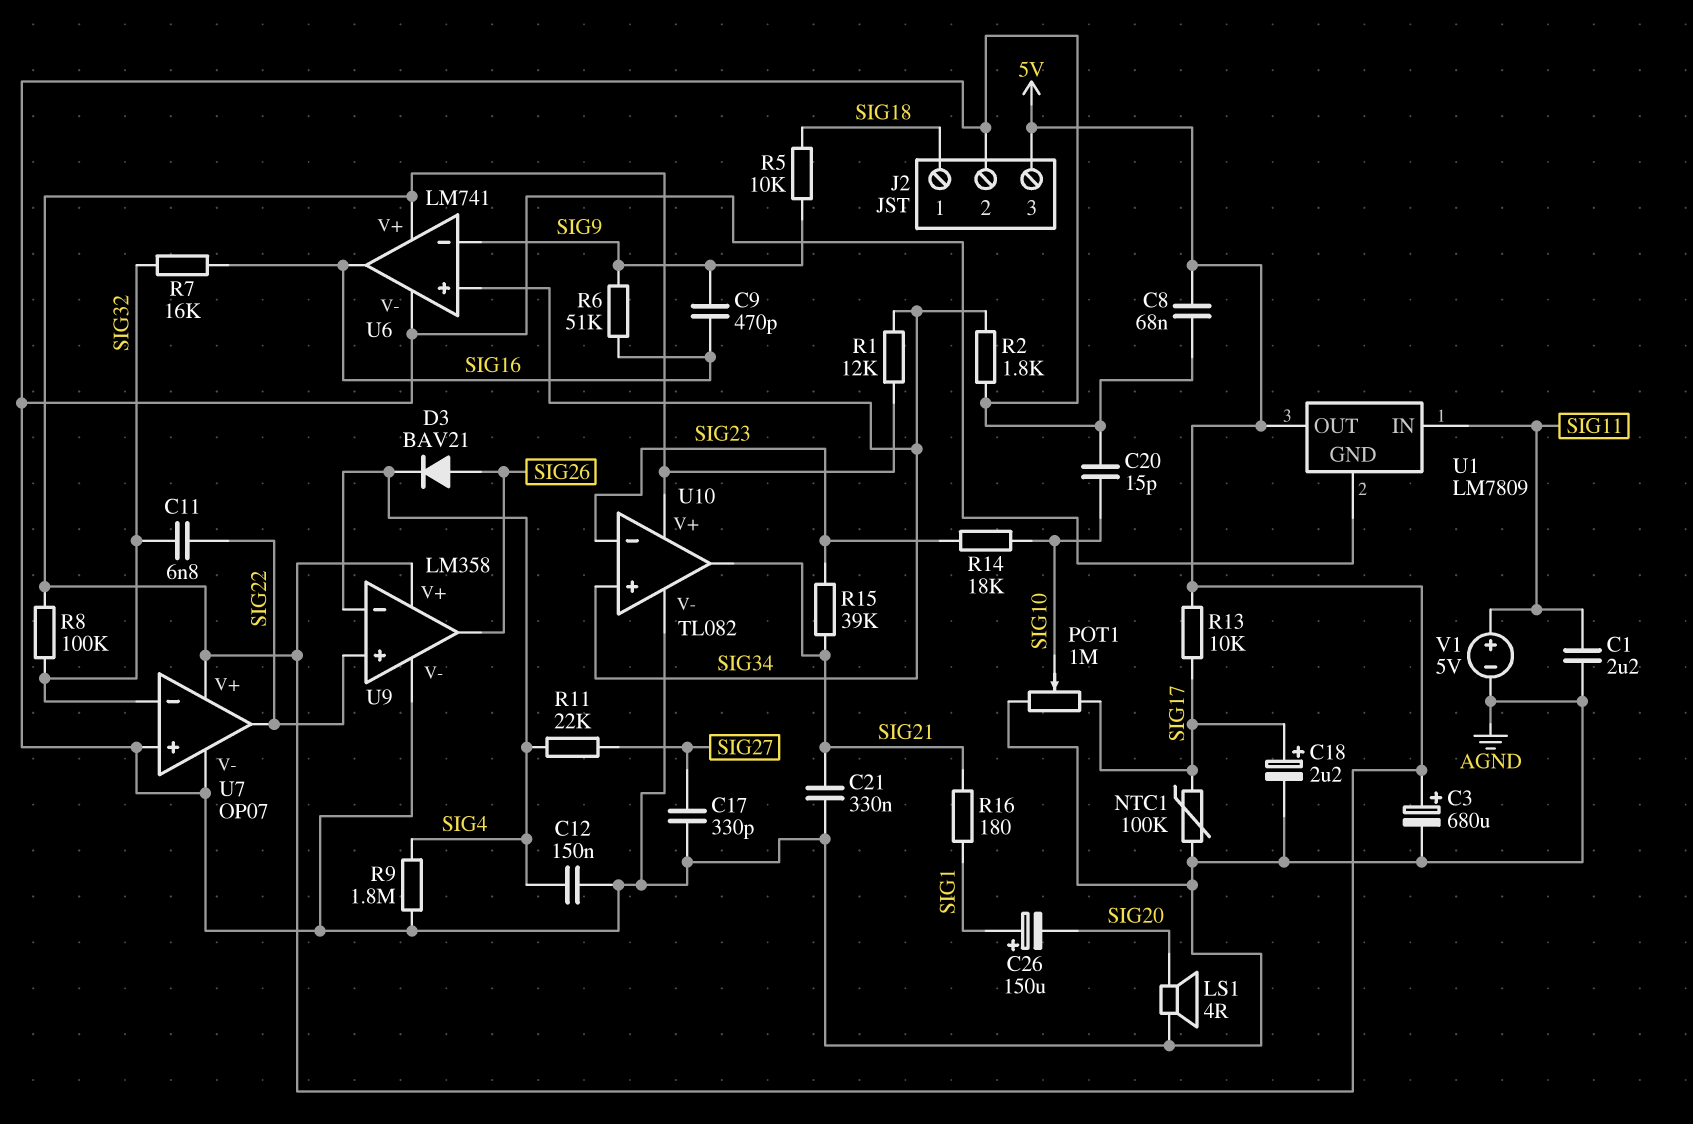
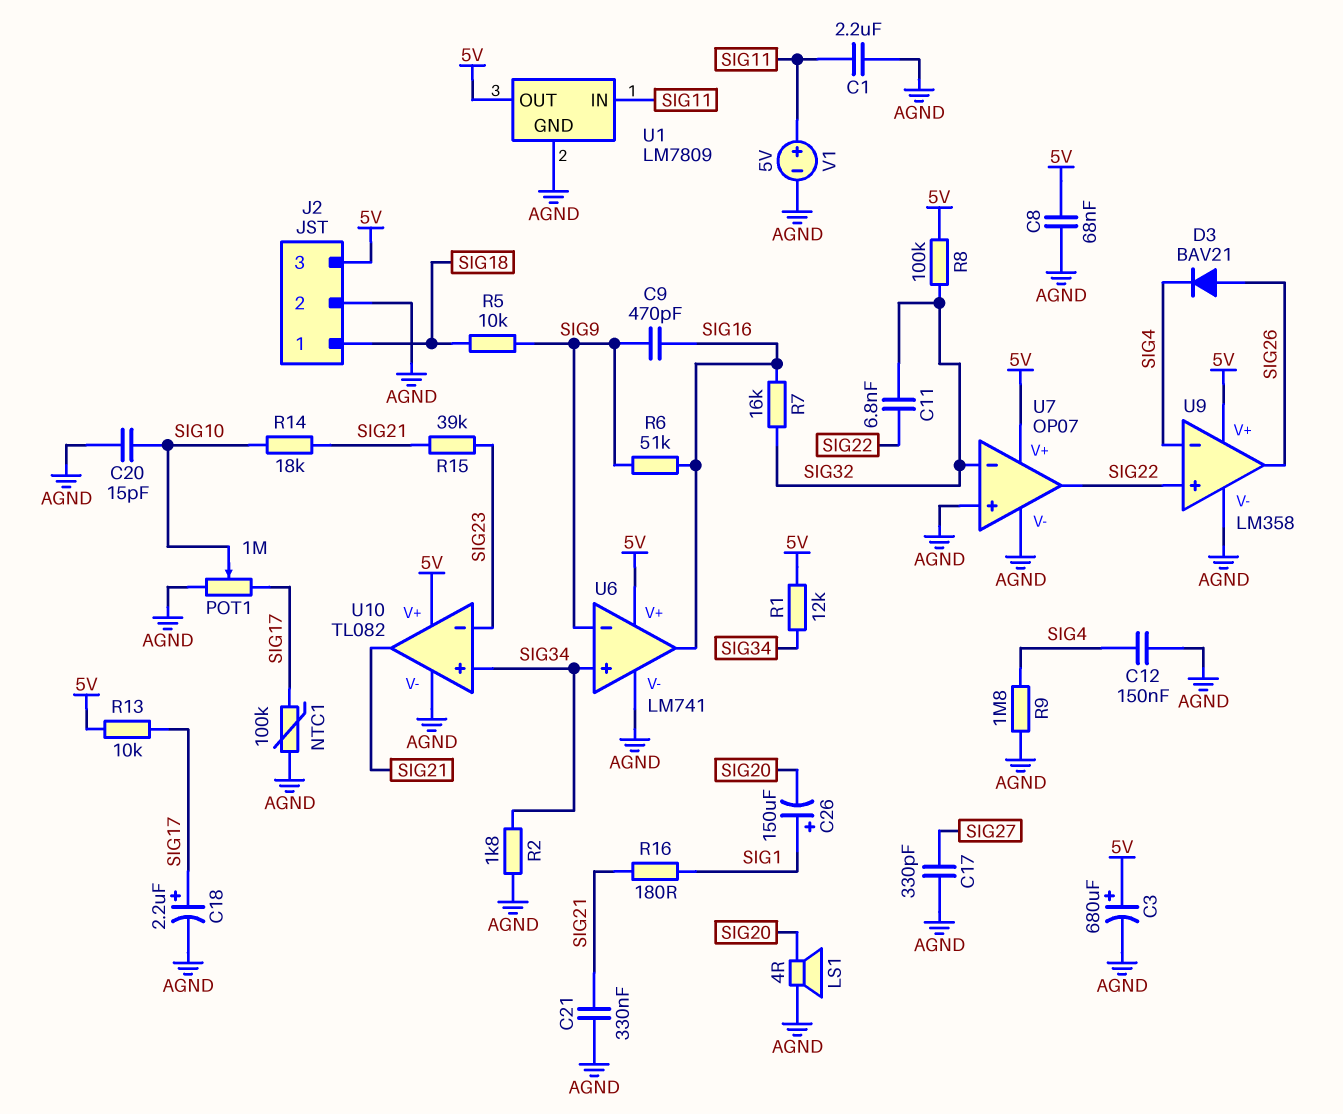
R11: 22k (SIG4, SIG27) -> none
R14: 18k (SIG10, SIG23) -> 18k (SIG10, SIG21)

